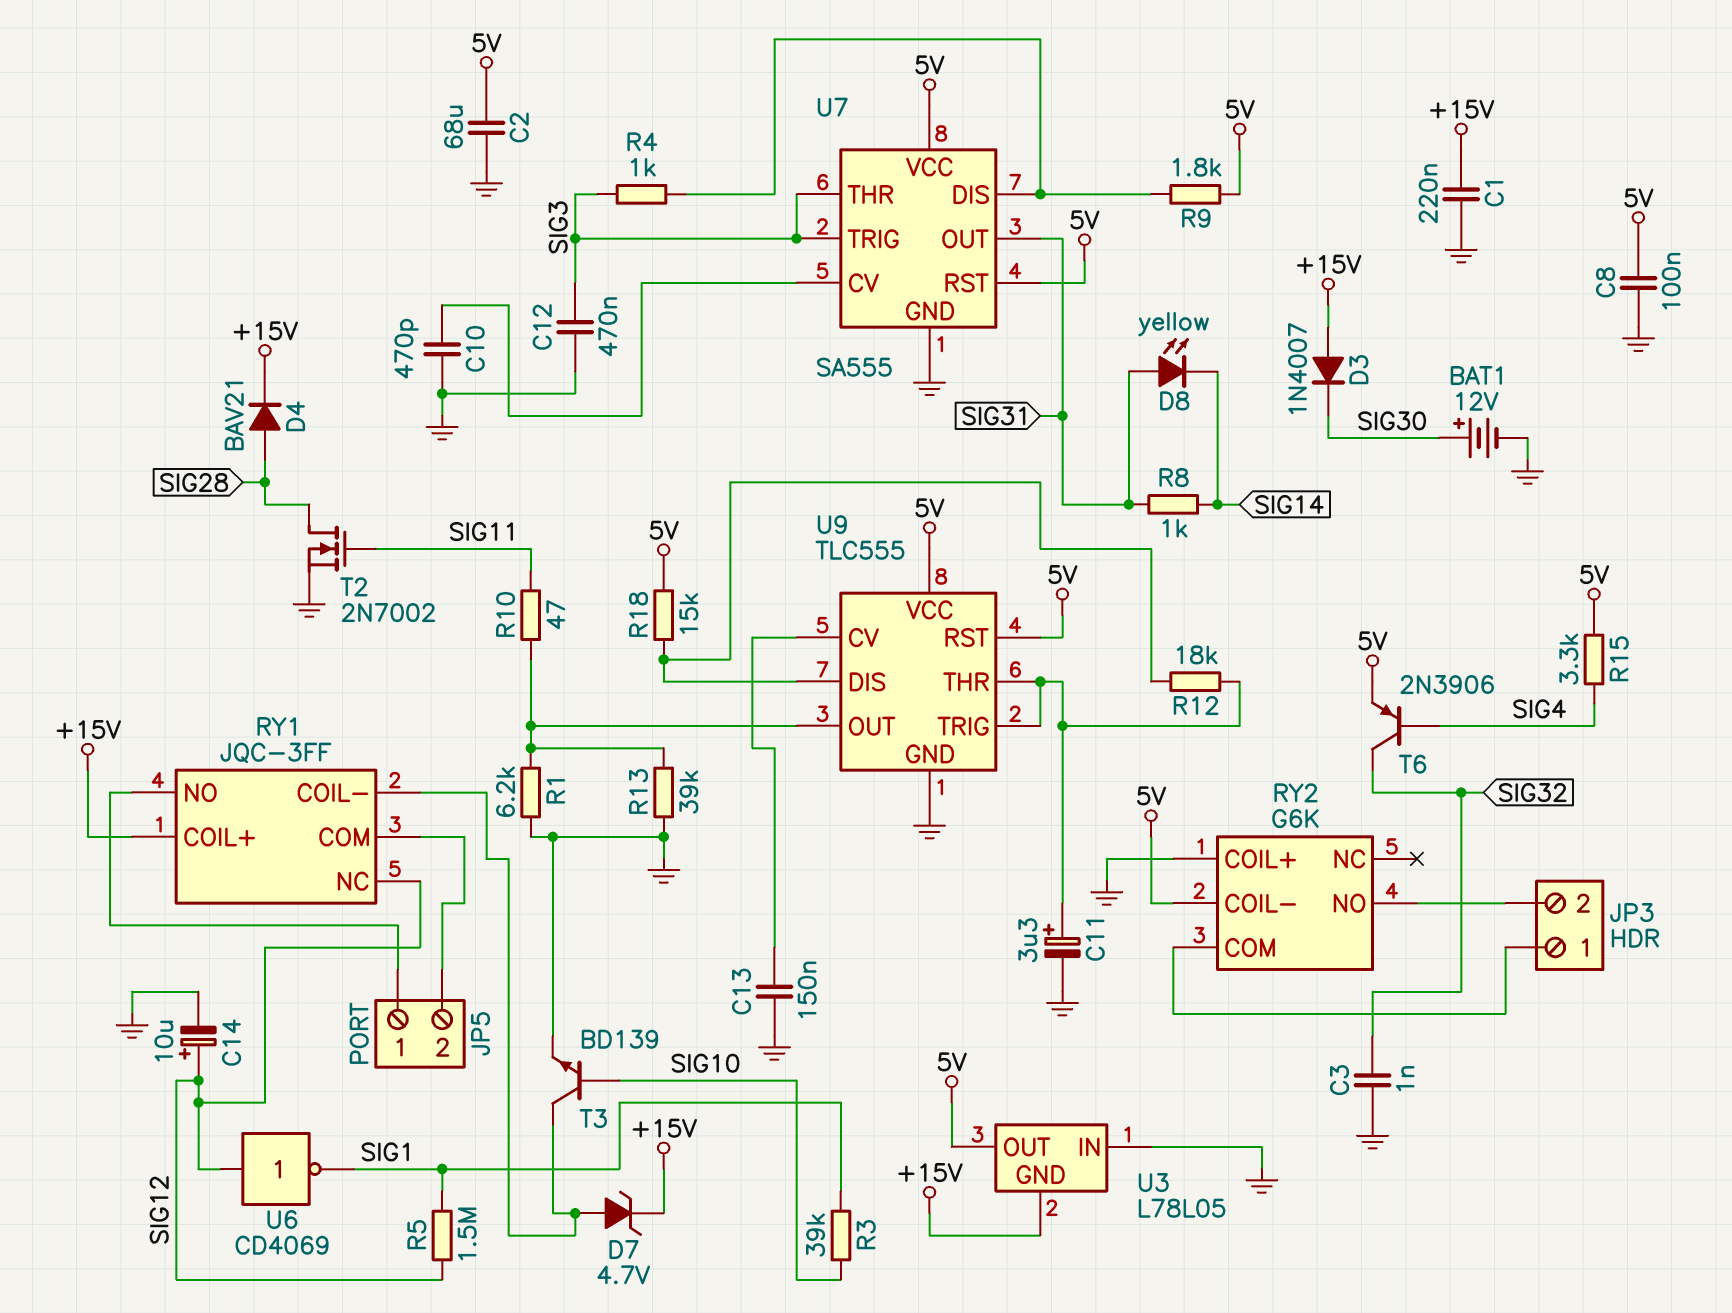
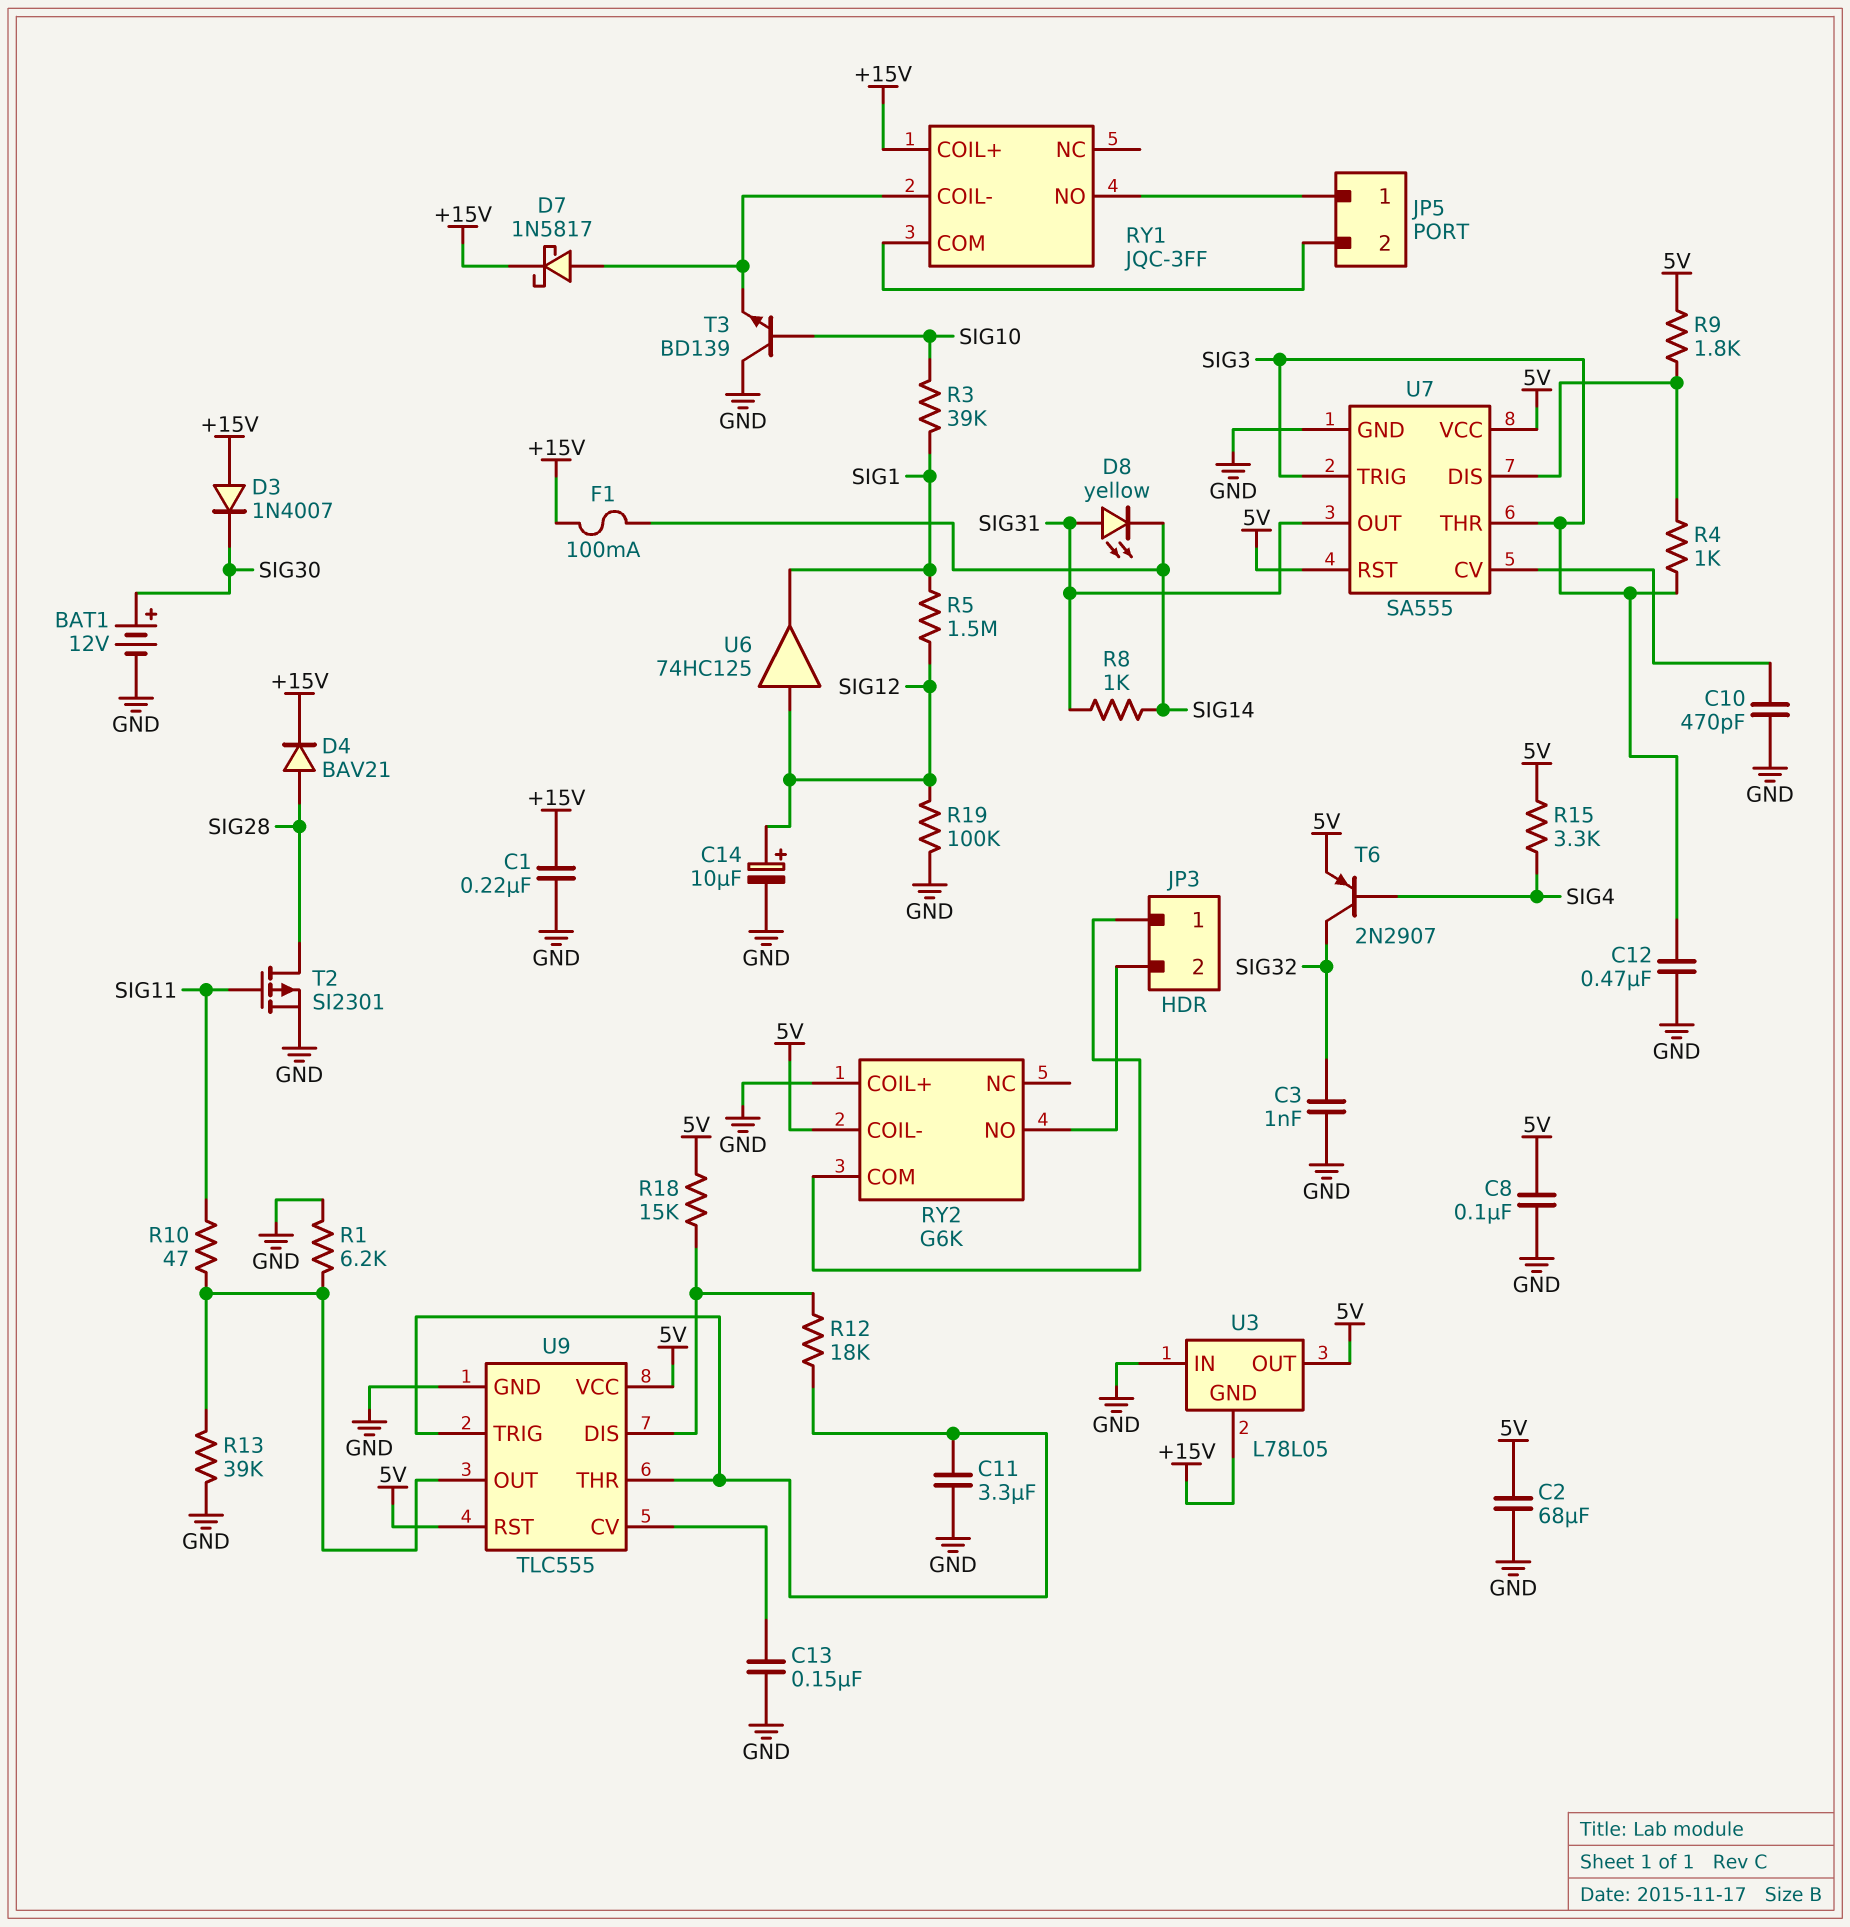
C11: 3.3uF (plus U9/THR, minus GND) -> 3.3uF (GND, U9/THR)
D7: zener 4.7V (A RY1/COIL-, K +15V) -> schottky 1N5817 (A RY1/COIL-, K +15V)
F1: none -> 100mA (+15V, SIG14)
R19: none -> 100k (GND, SIG12)
RY1 pin NC: SIG12 -> none
T2: NMOS 2N7002 (G SIG11, D SIG28, S GND) -> PMOS SI2301 (G SIG11, D SIG28, S GND)
T3: NPN BD139 (B SIG10, C RY1/COIL-, E GND) -> NPN BD139 (B SIG10, C GND, E RY1/COIL-)
T6: PNP 2N3906 (B SIG4, C SIG32, E 5V) -> PNP 2N2907 (B SIG4, C SIG32, E 5V)
U6: NOT CD4069 (in SIG12, out SIG1) -> buffer 74HC125 (in SIG12, out SIG1)

